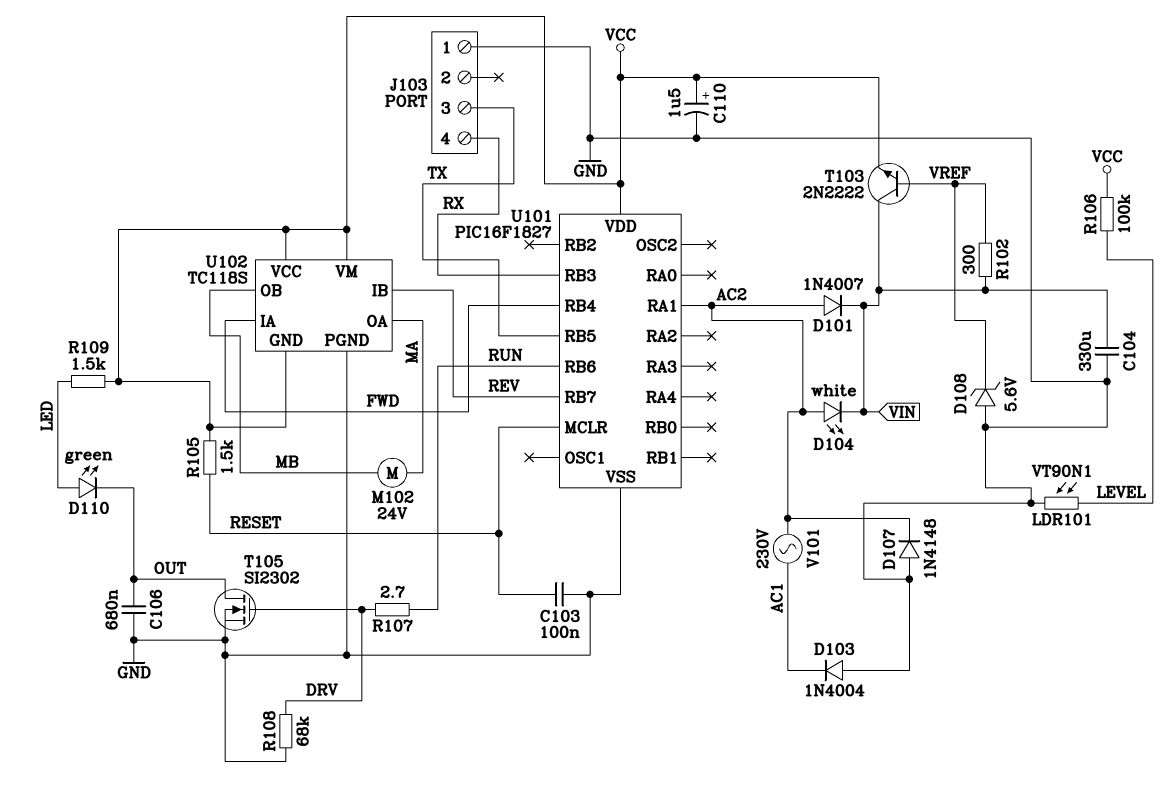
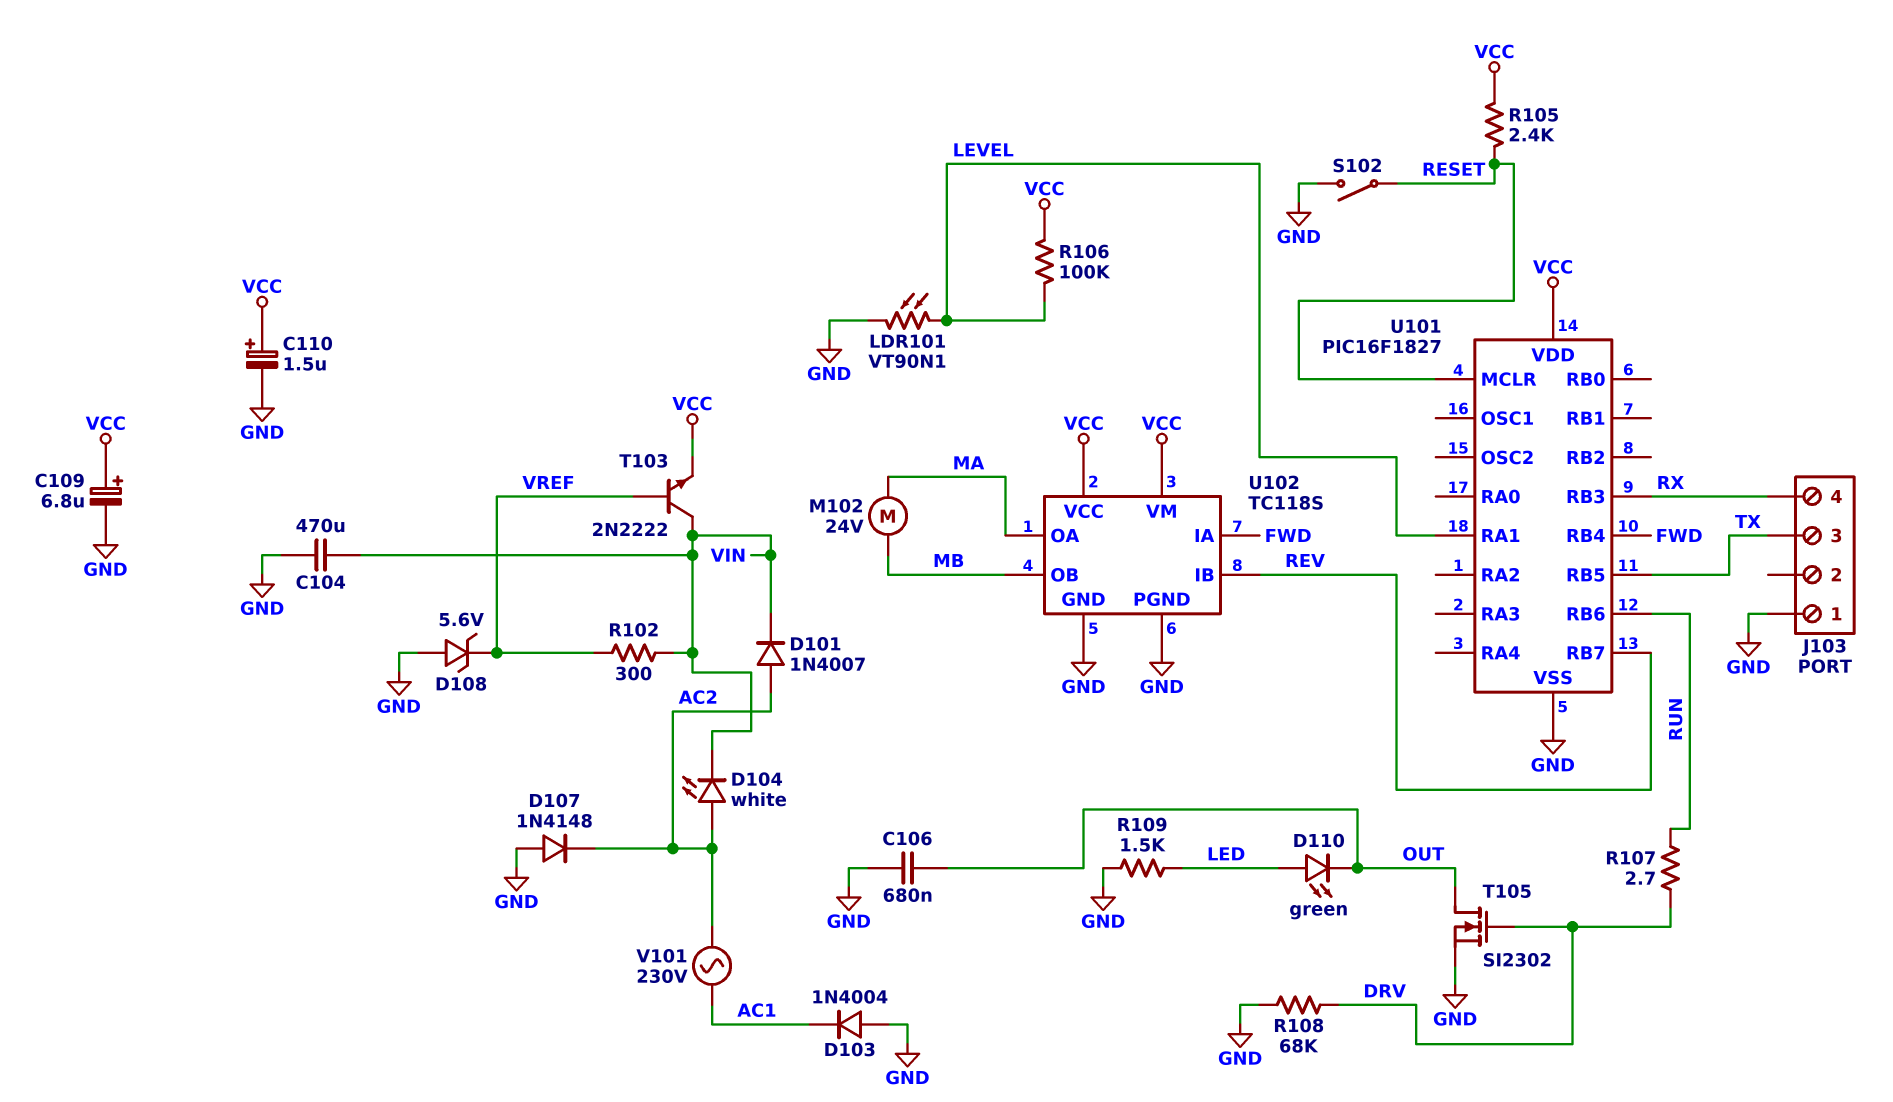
C103: 100nF (GND, RESET) -> none
C104: 330uF (GND, VIN) -> 470uF (GND, VIN)
C109: none -> 6.8uF (plus VCC, minus GND)
R105: 1.5k (RESET, VCC) -> 2.4k (RESET, VCC)
R109: 1.5k (LED, VCC) -> 1.5k (GND, LED)
S102: none -> switch (GND, RESET)
U101 pin RA1: AC2 -> LEVEL
U102 pin GND: VCC -> GND

